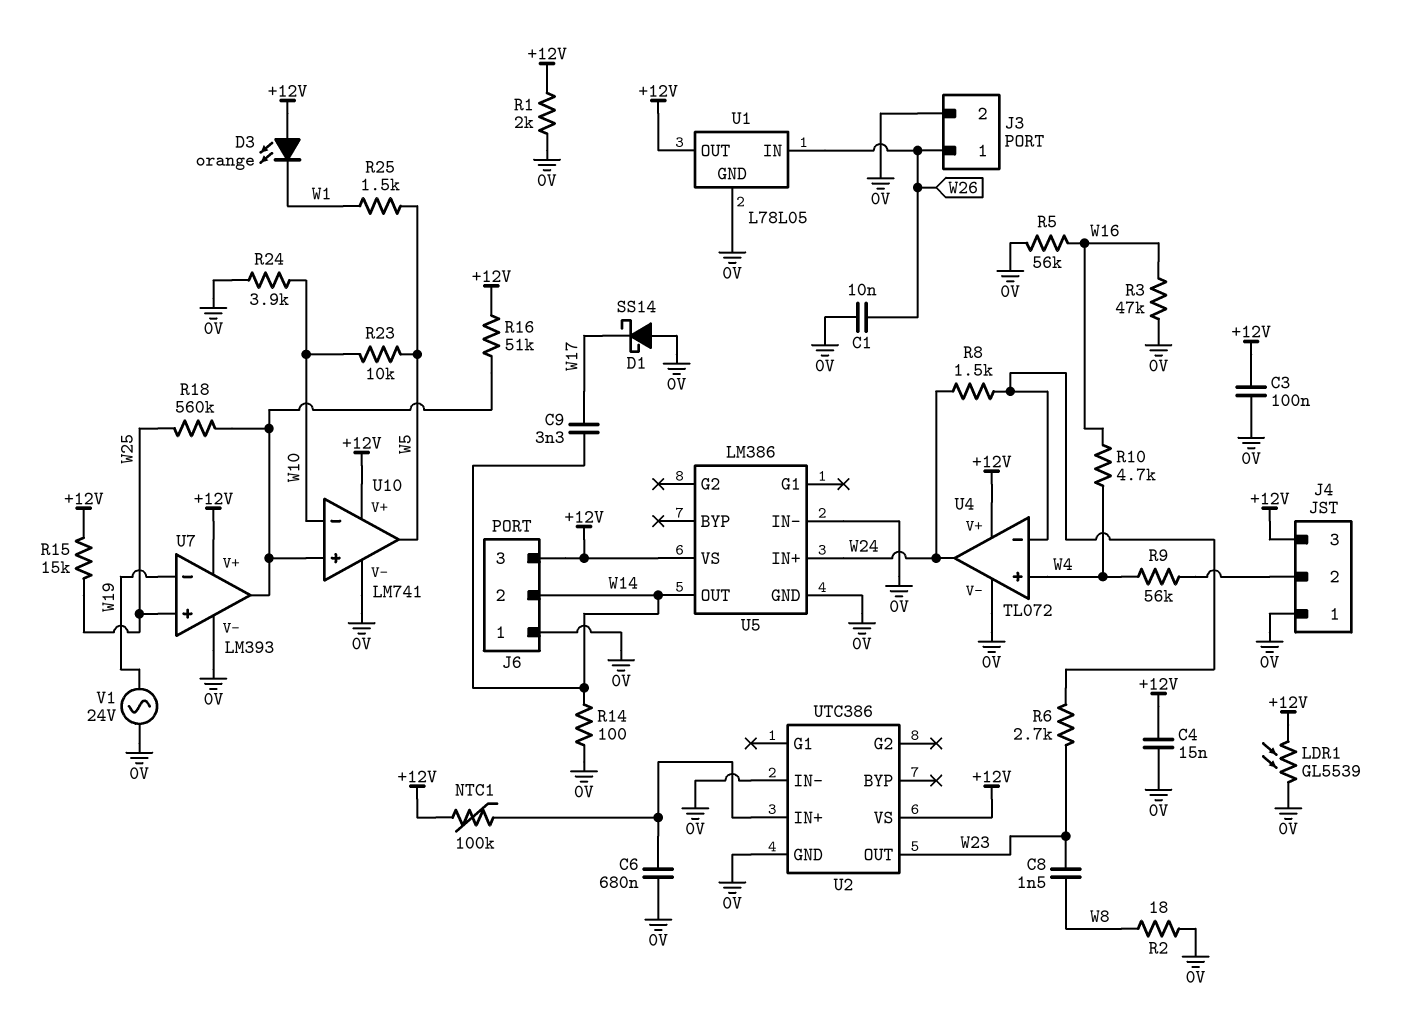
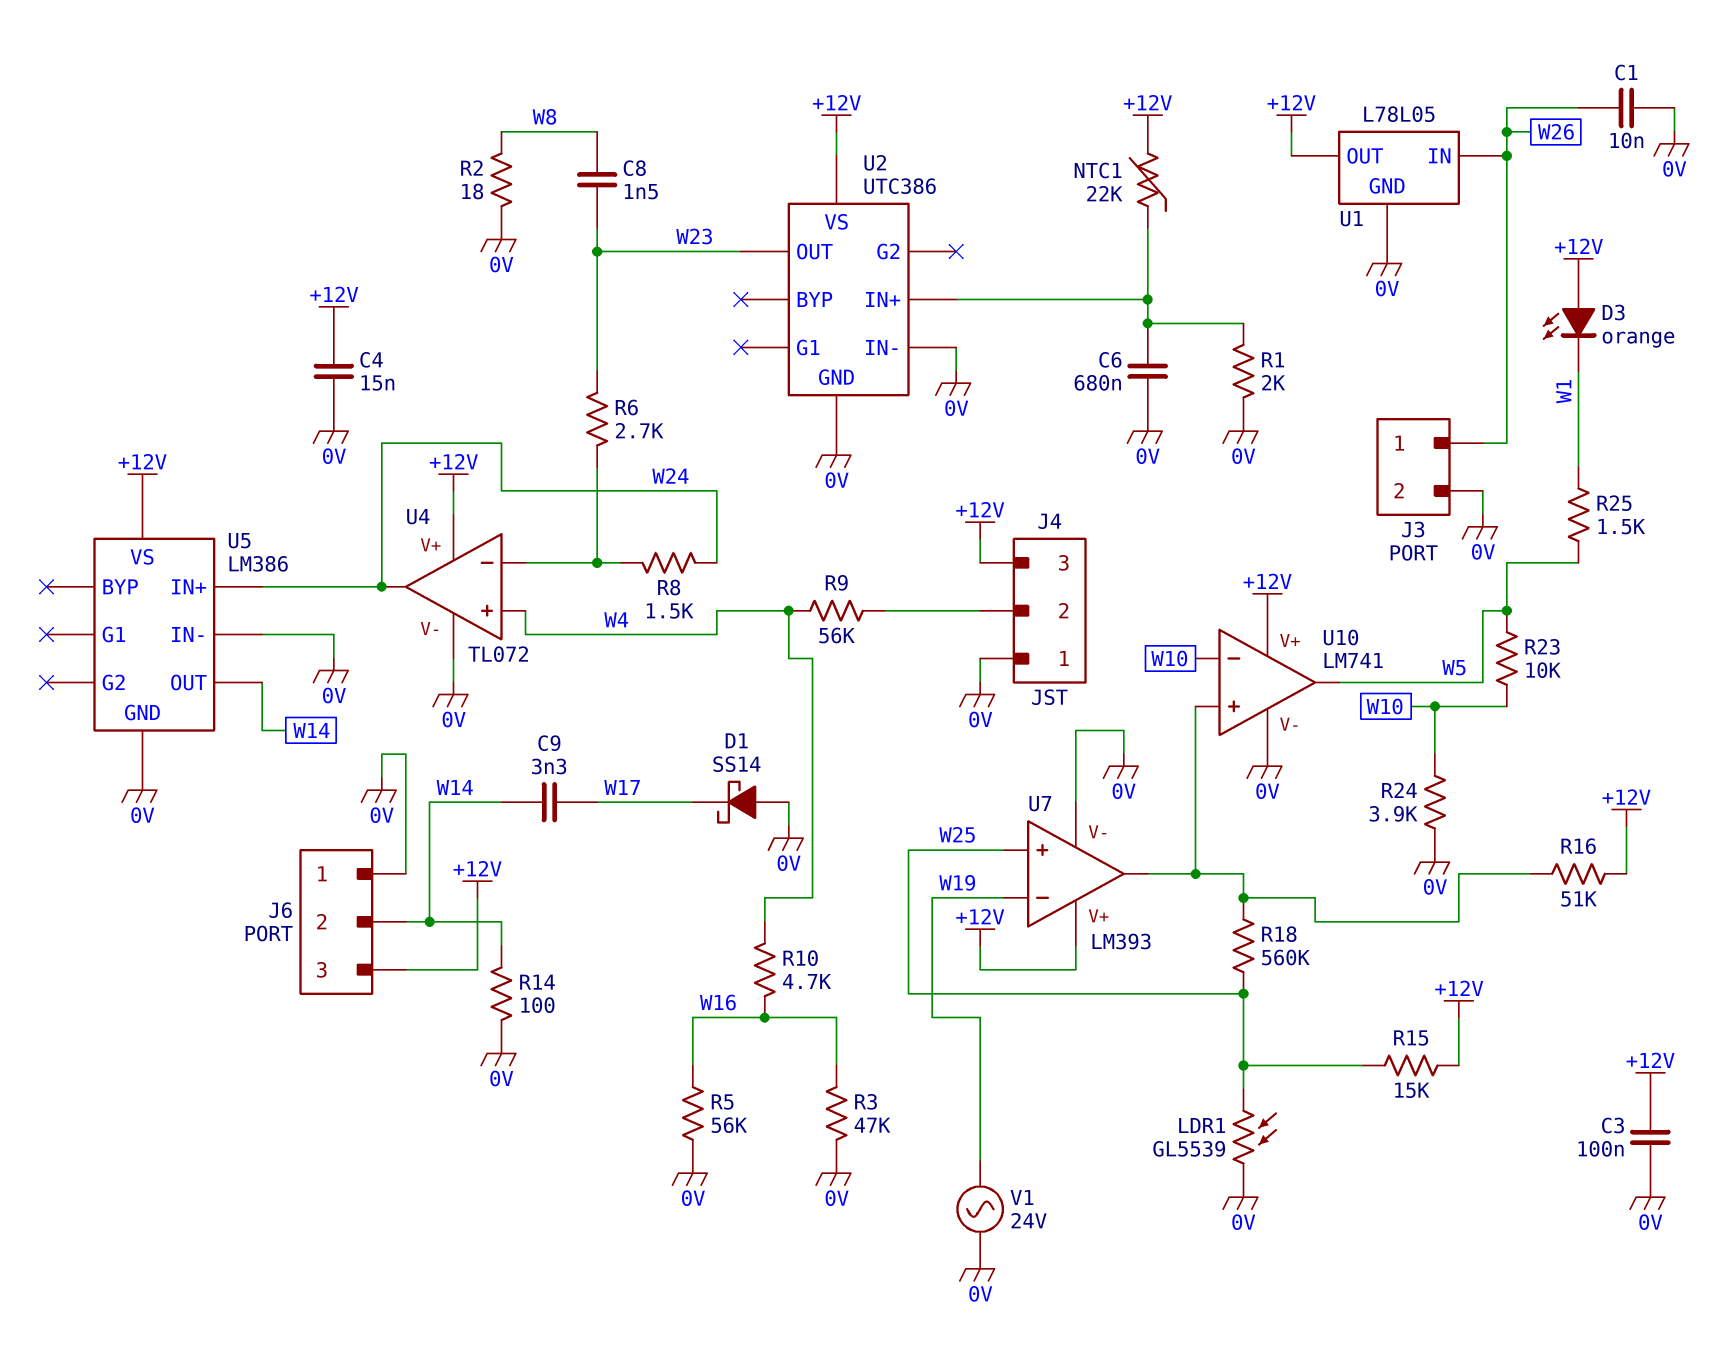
LDR1: GL5539 (+12V, 0V) -> GL5539 (0V, W25)
NTC1: 100k (+12V, U2/IN+) -> 22k (+12V, U2/IN+)
R1: 2k (+12V, 0V) -> 2k (0V, U2/IN+)

